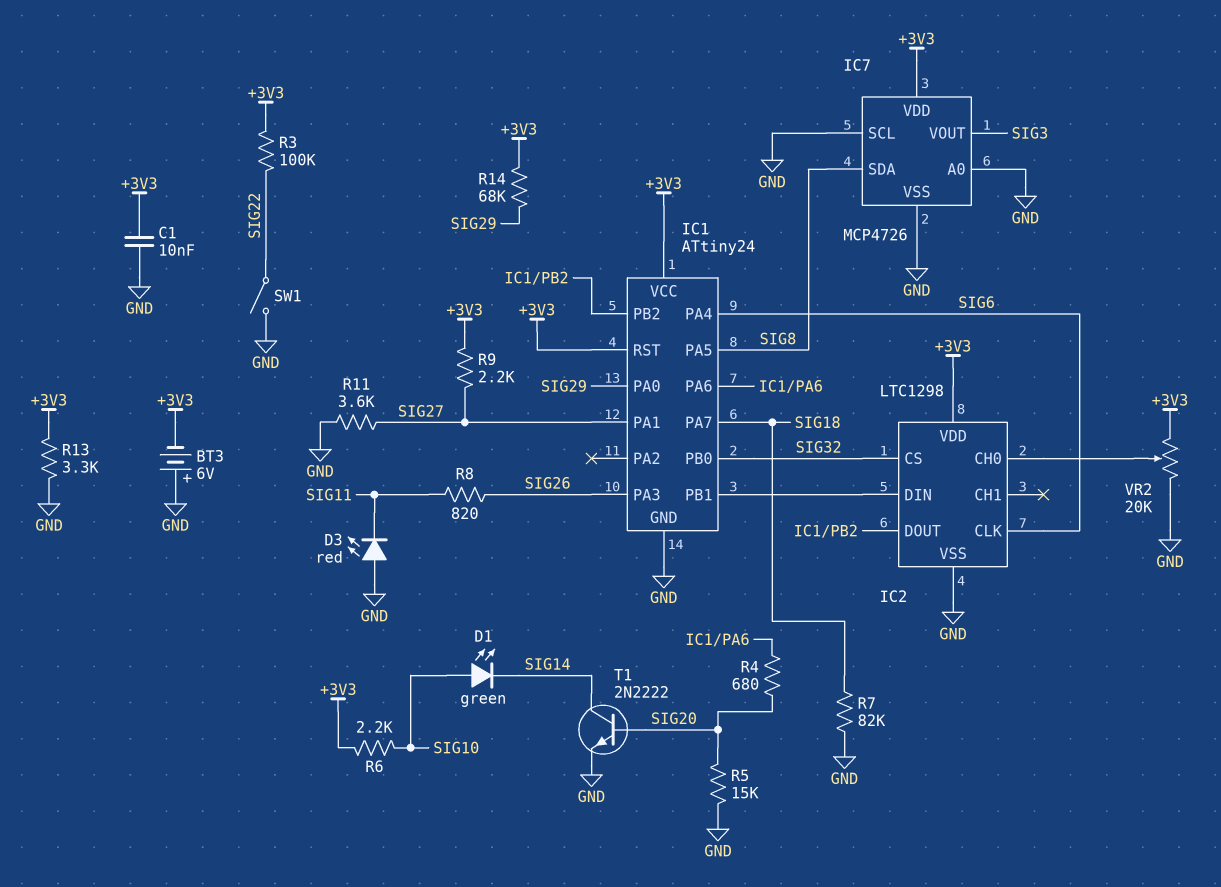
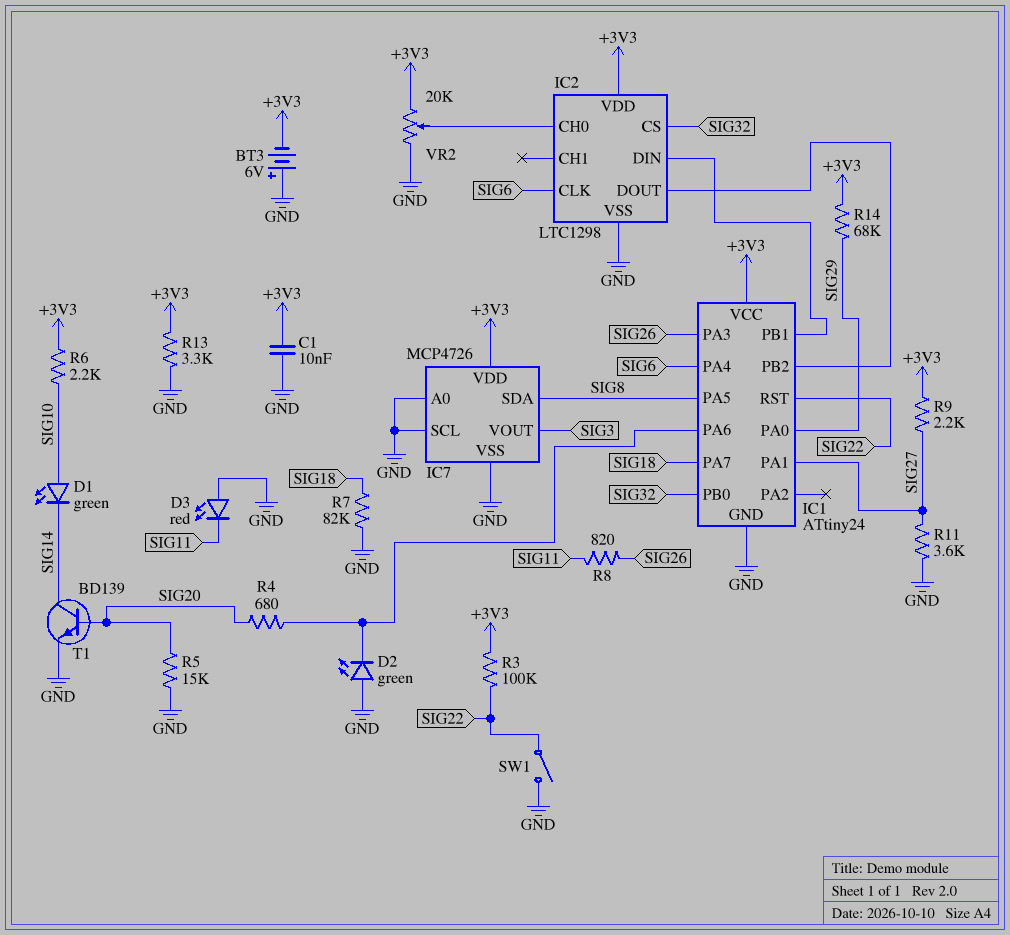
D2: none -> LED green (A GND, K IC1/PA6)
IC1 pin RST: +3V3 -> SIG22
T1: NPN 2N2222 (B SIG20, C SIG14, E GND) -> NPN BD139 (B SIG20, C SIG14, E GND)

